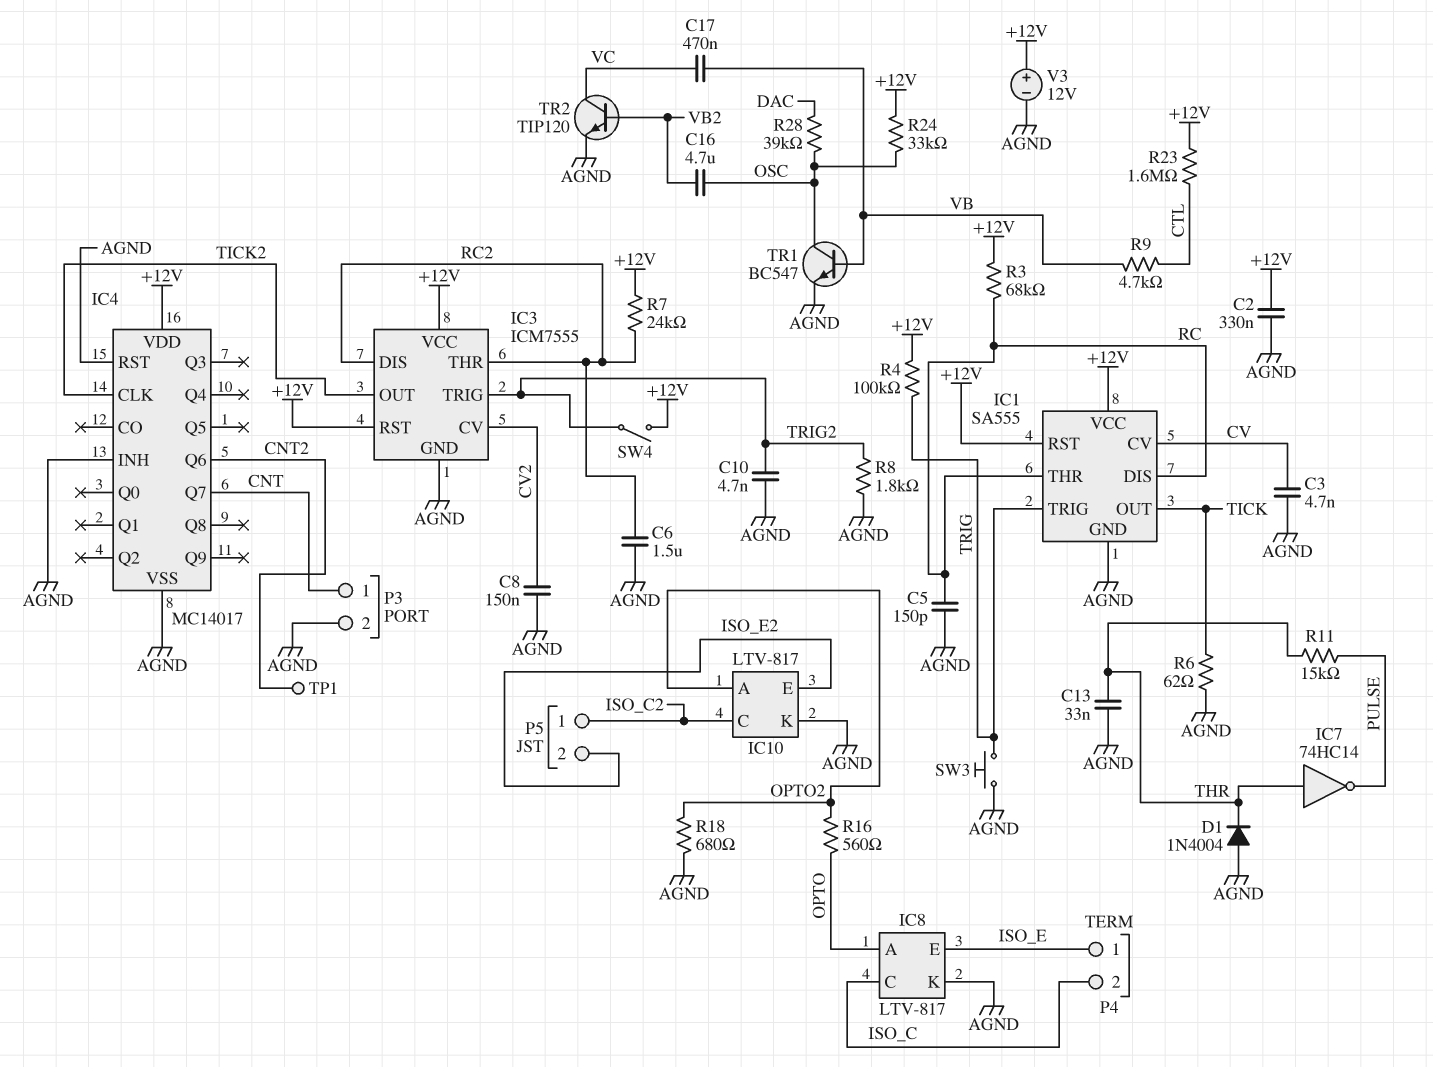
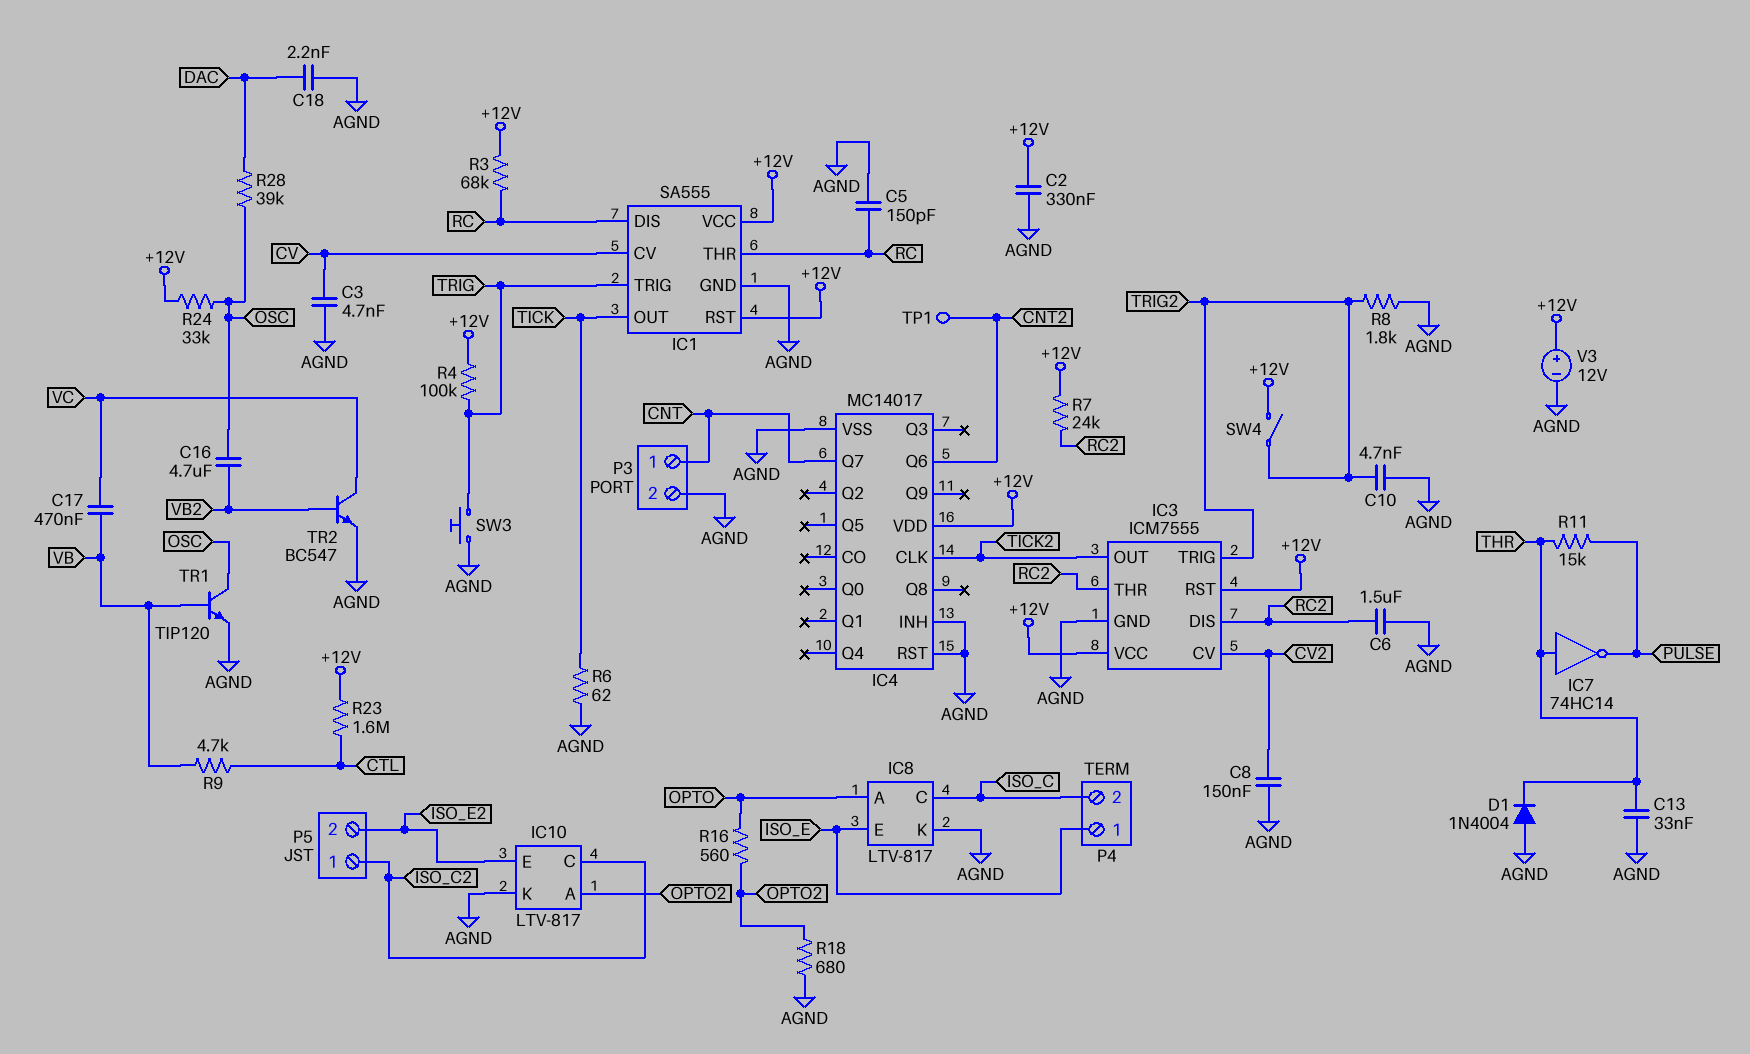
C18: none -> 2.2nF (AGND, DAC)
TR1: NPN BC547 (B VB, C OSC, E AGND) -> NPN TIP120 (B VB, C OSC, E AGND)
TR2: NPN TIP120 (B VB2, C VC, E AGND) -> NPN BC547 (B VB2, C VC, E AGND)

